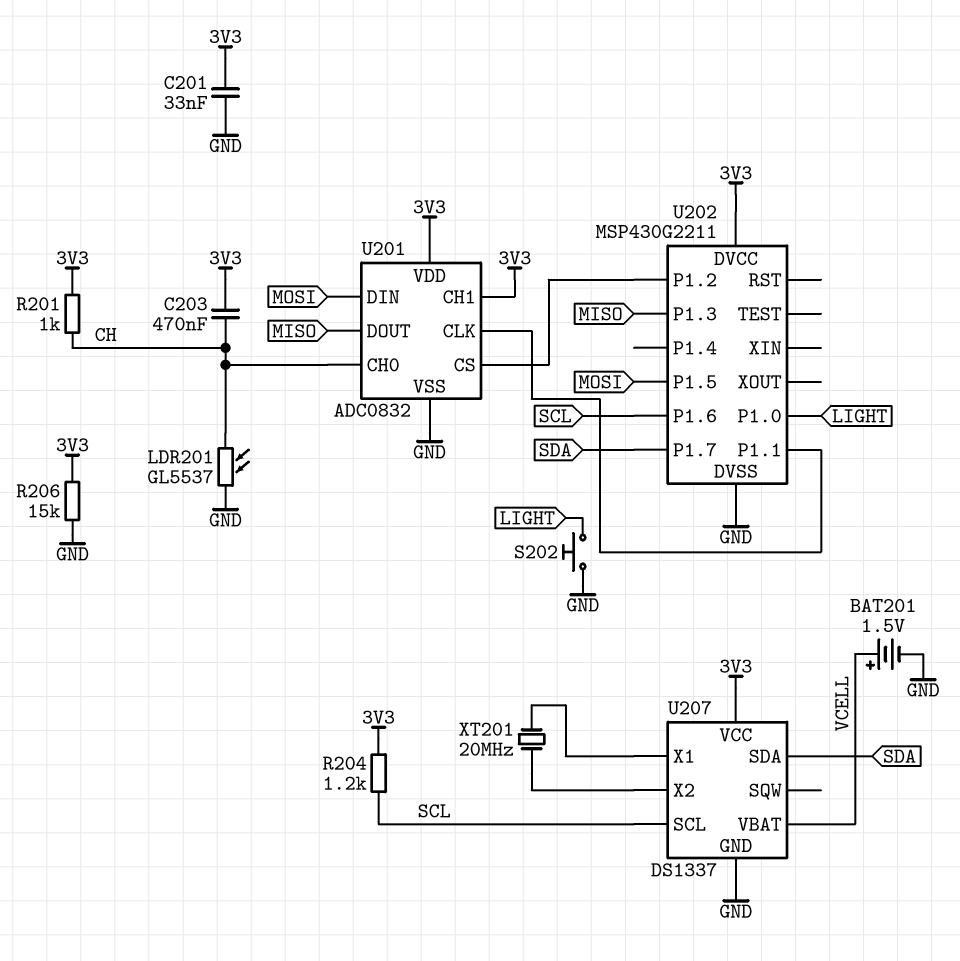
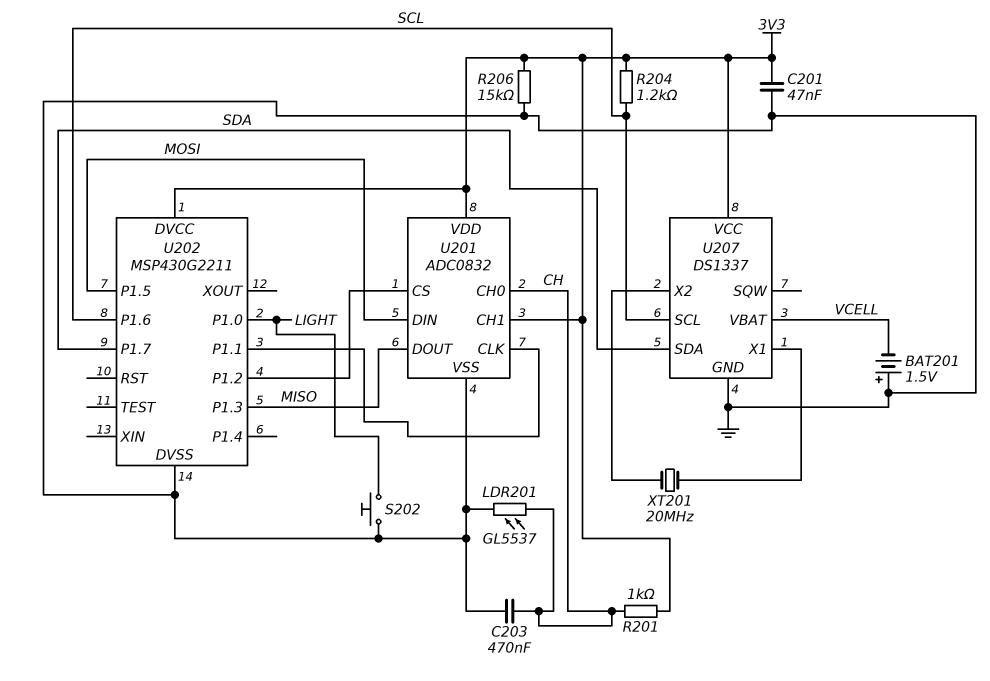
BAT201: 1.5V (plus VCELL, minus GND) -> 1.5V (plus GND, minus VCELL)
C201: 33nF (3V3, GND) -> 47nF (3V3, GND)
C203: 470nF (3V3, CH) -> 470nF (CH, GND)

